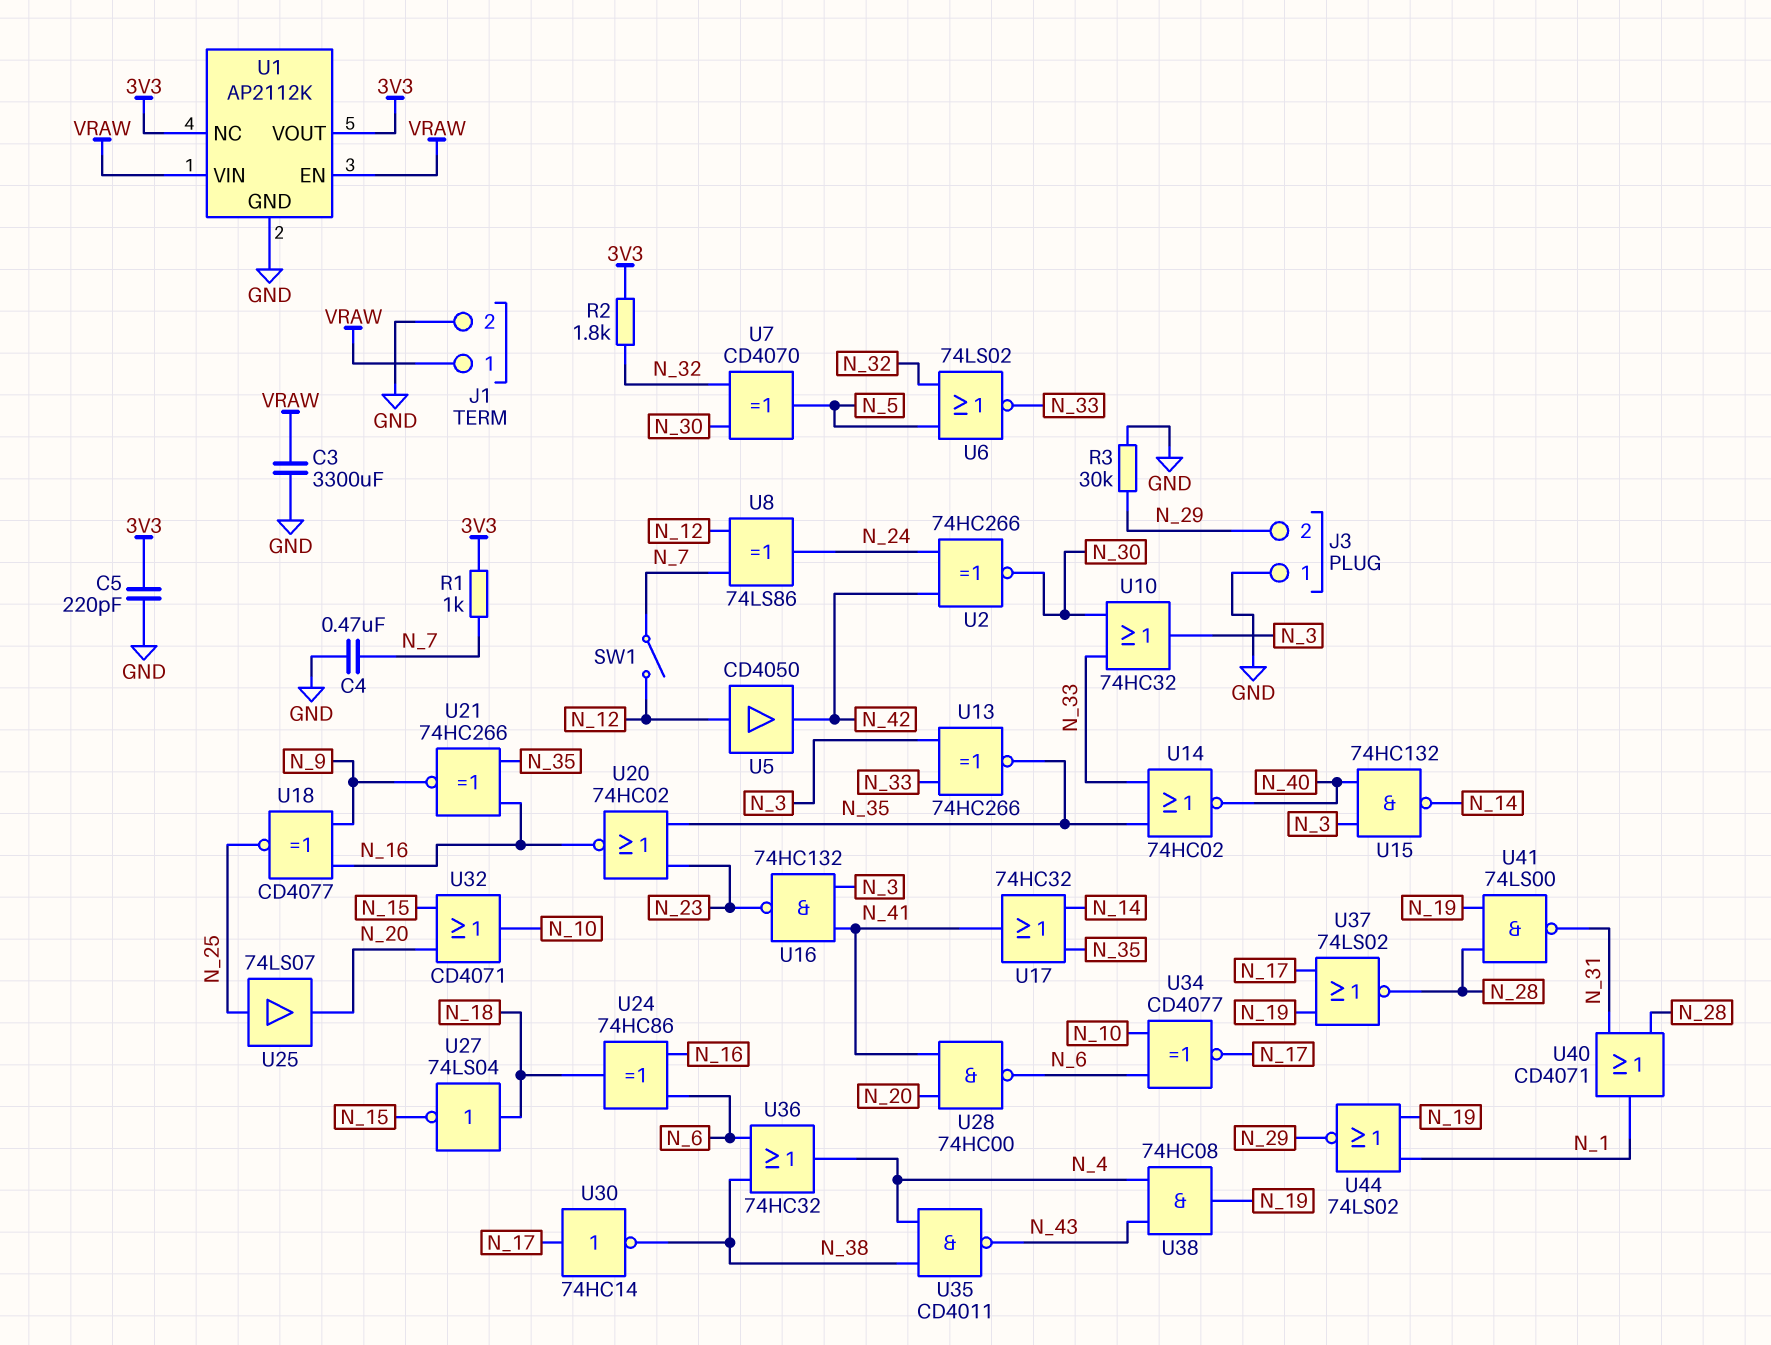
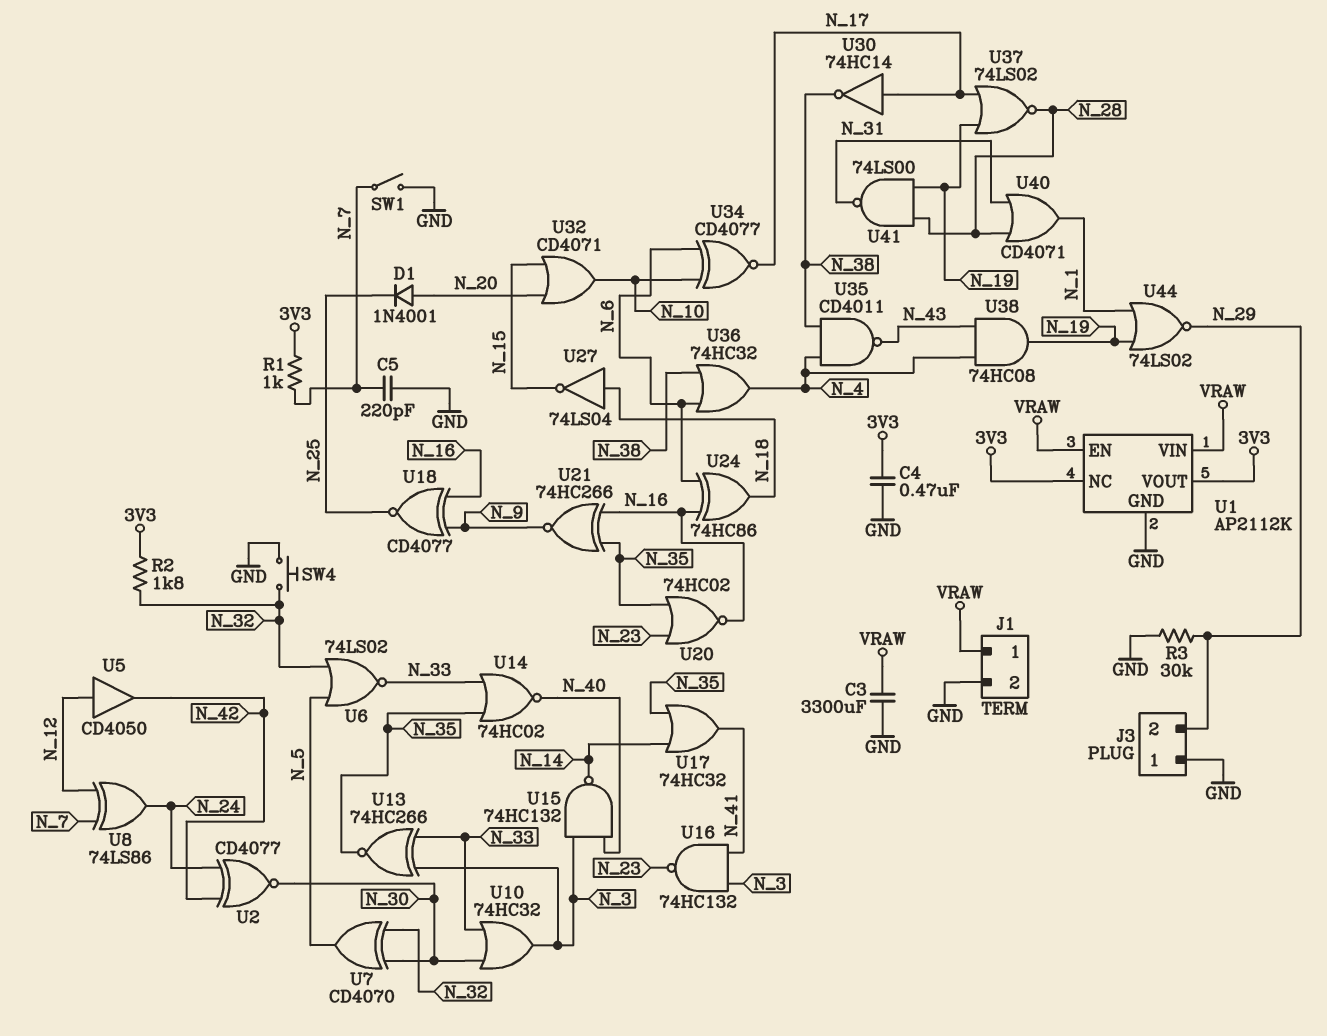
C4: 470nF (GND, N_7) -> 470nF (3V3, GND)
C5: 220pF (3V3, GND) -> 220pF (GND, N_7)
D1: none -> diode 1N4001 (A N_20, K N_25)
SW1: switch (N_7, N_12) -> switch (GND, N_7)
SW4: none -> button (GND, N_32)
U2: XNOR 74HC266 (in N_24, in N_42, out N_30) -> XNOR CD4077 (in N_24, in N_42, out N_30)
U25: buffer 74LS07 (in N_25, out N_20) -> none
U28: NAND 74HC00 (in N_20, in N_41, out N_6) -> none

